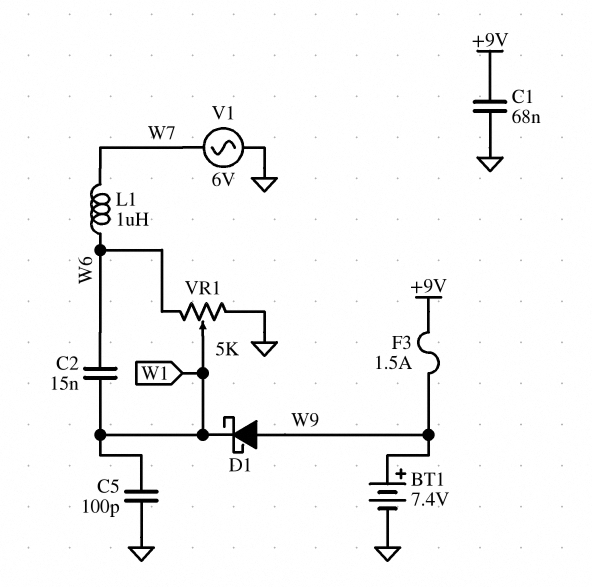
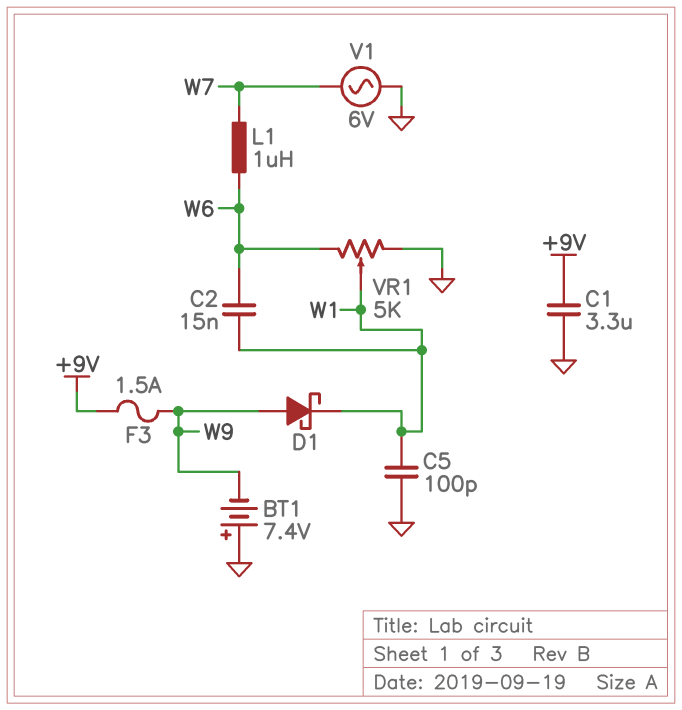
BT1: 7.4V (plus W9, minus GND) -> 7.4V (plus GND, minus W9)
C1: 68nF (+9V, GND) -> 3.3uF (+9V, GND)

